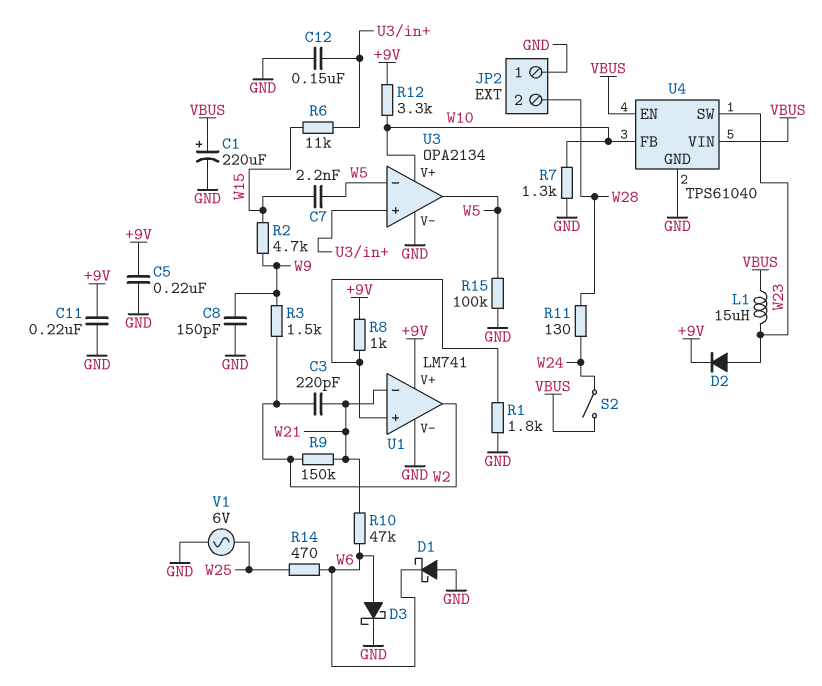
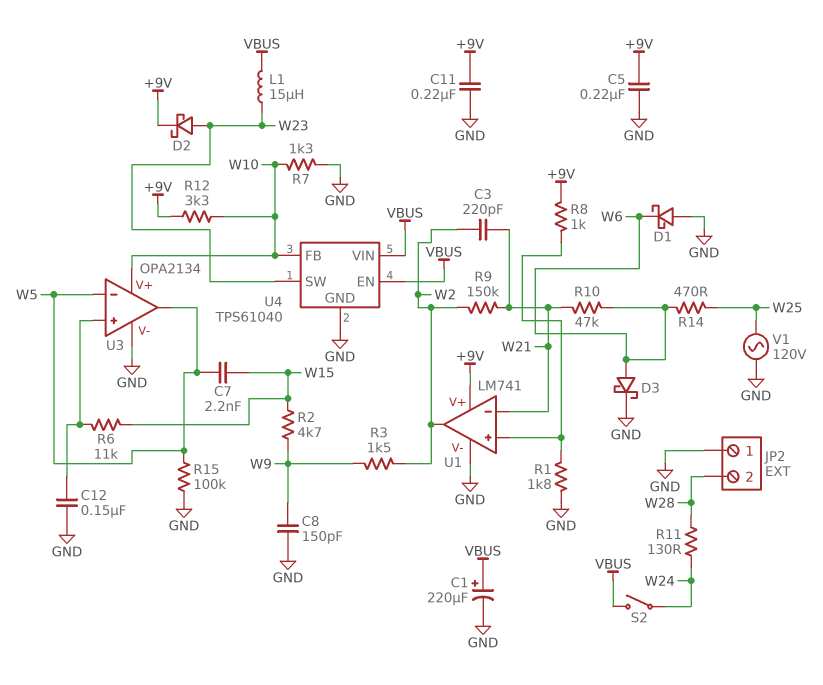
D2: diode (A W23, K +9V) -> schottky (A W23, K +9V)
V1: AC 6V (GND, W25) -> AC 120V (GND, W25)

